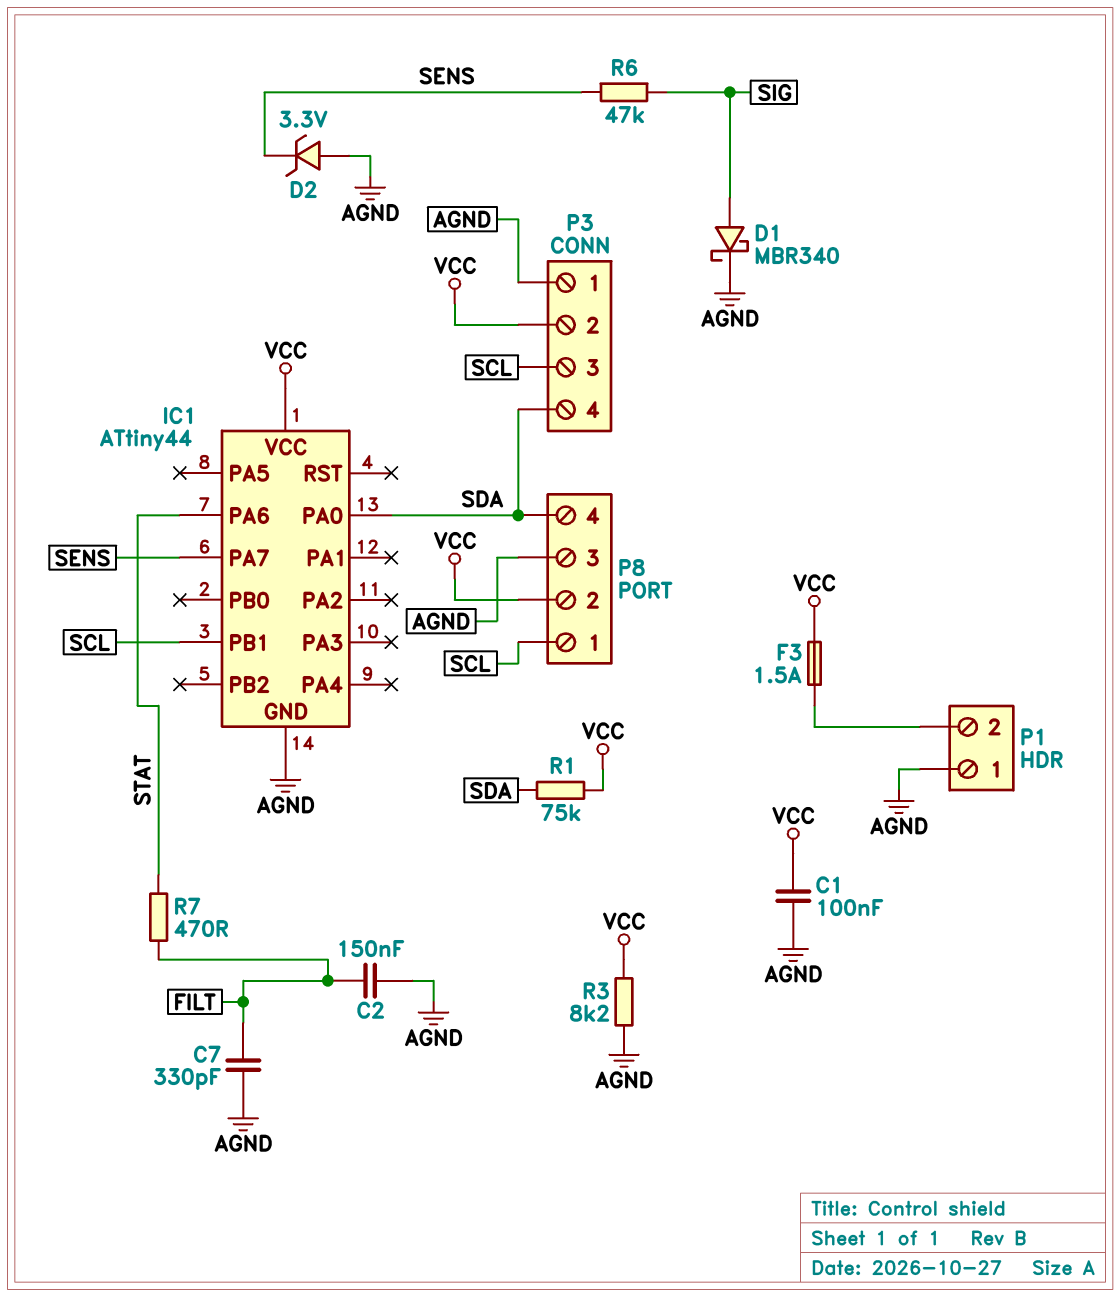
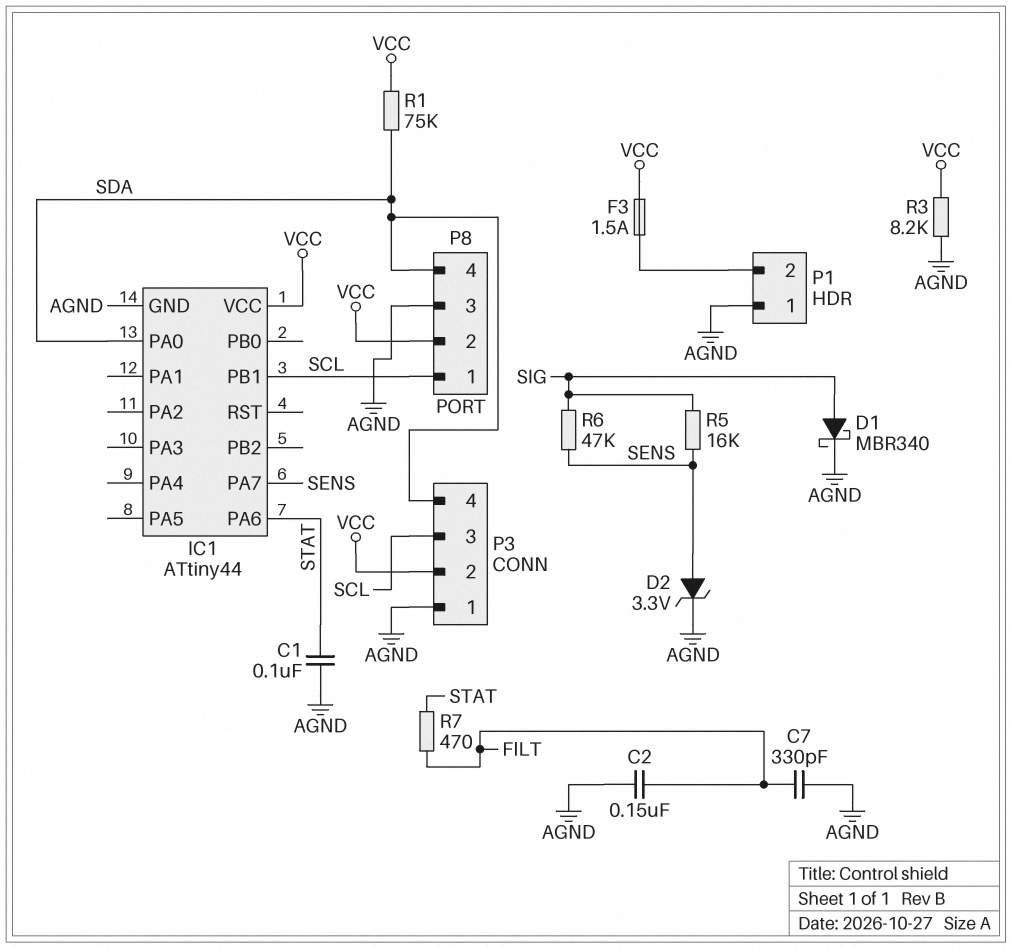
C1: 100nF (AGND, VCC) -> 100nF (AGND, STAT)
D2: zener 3.3V (A AGND, K SENS) -> zener 3.3V (A SENS, K AGND)
R5: none -> 16k (SENS, SIG)

